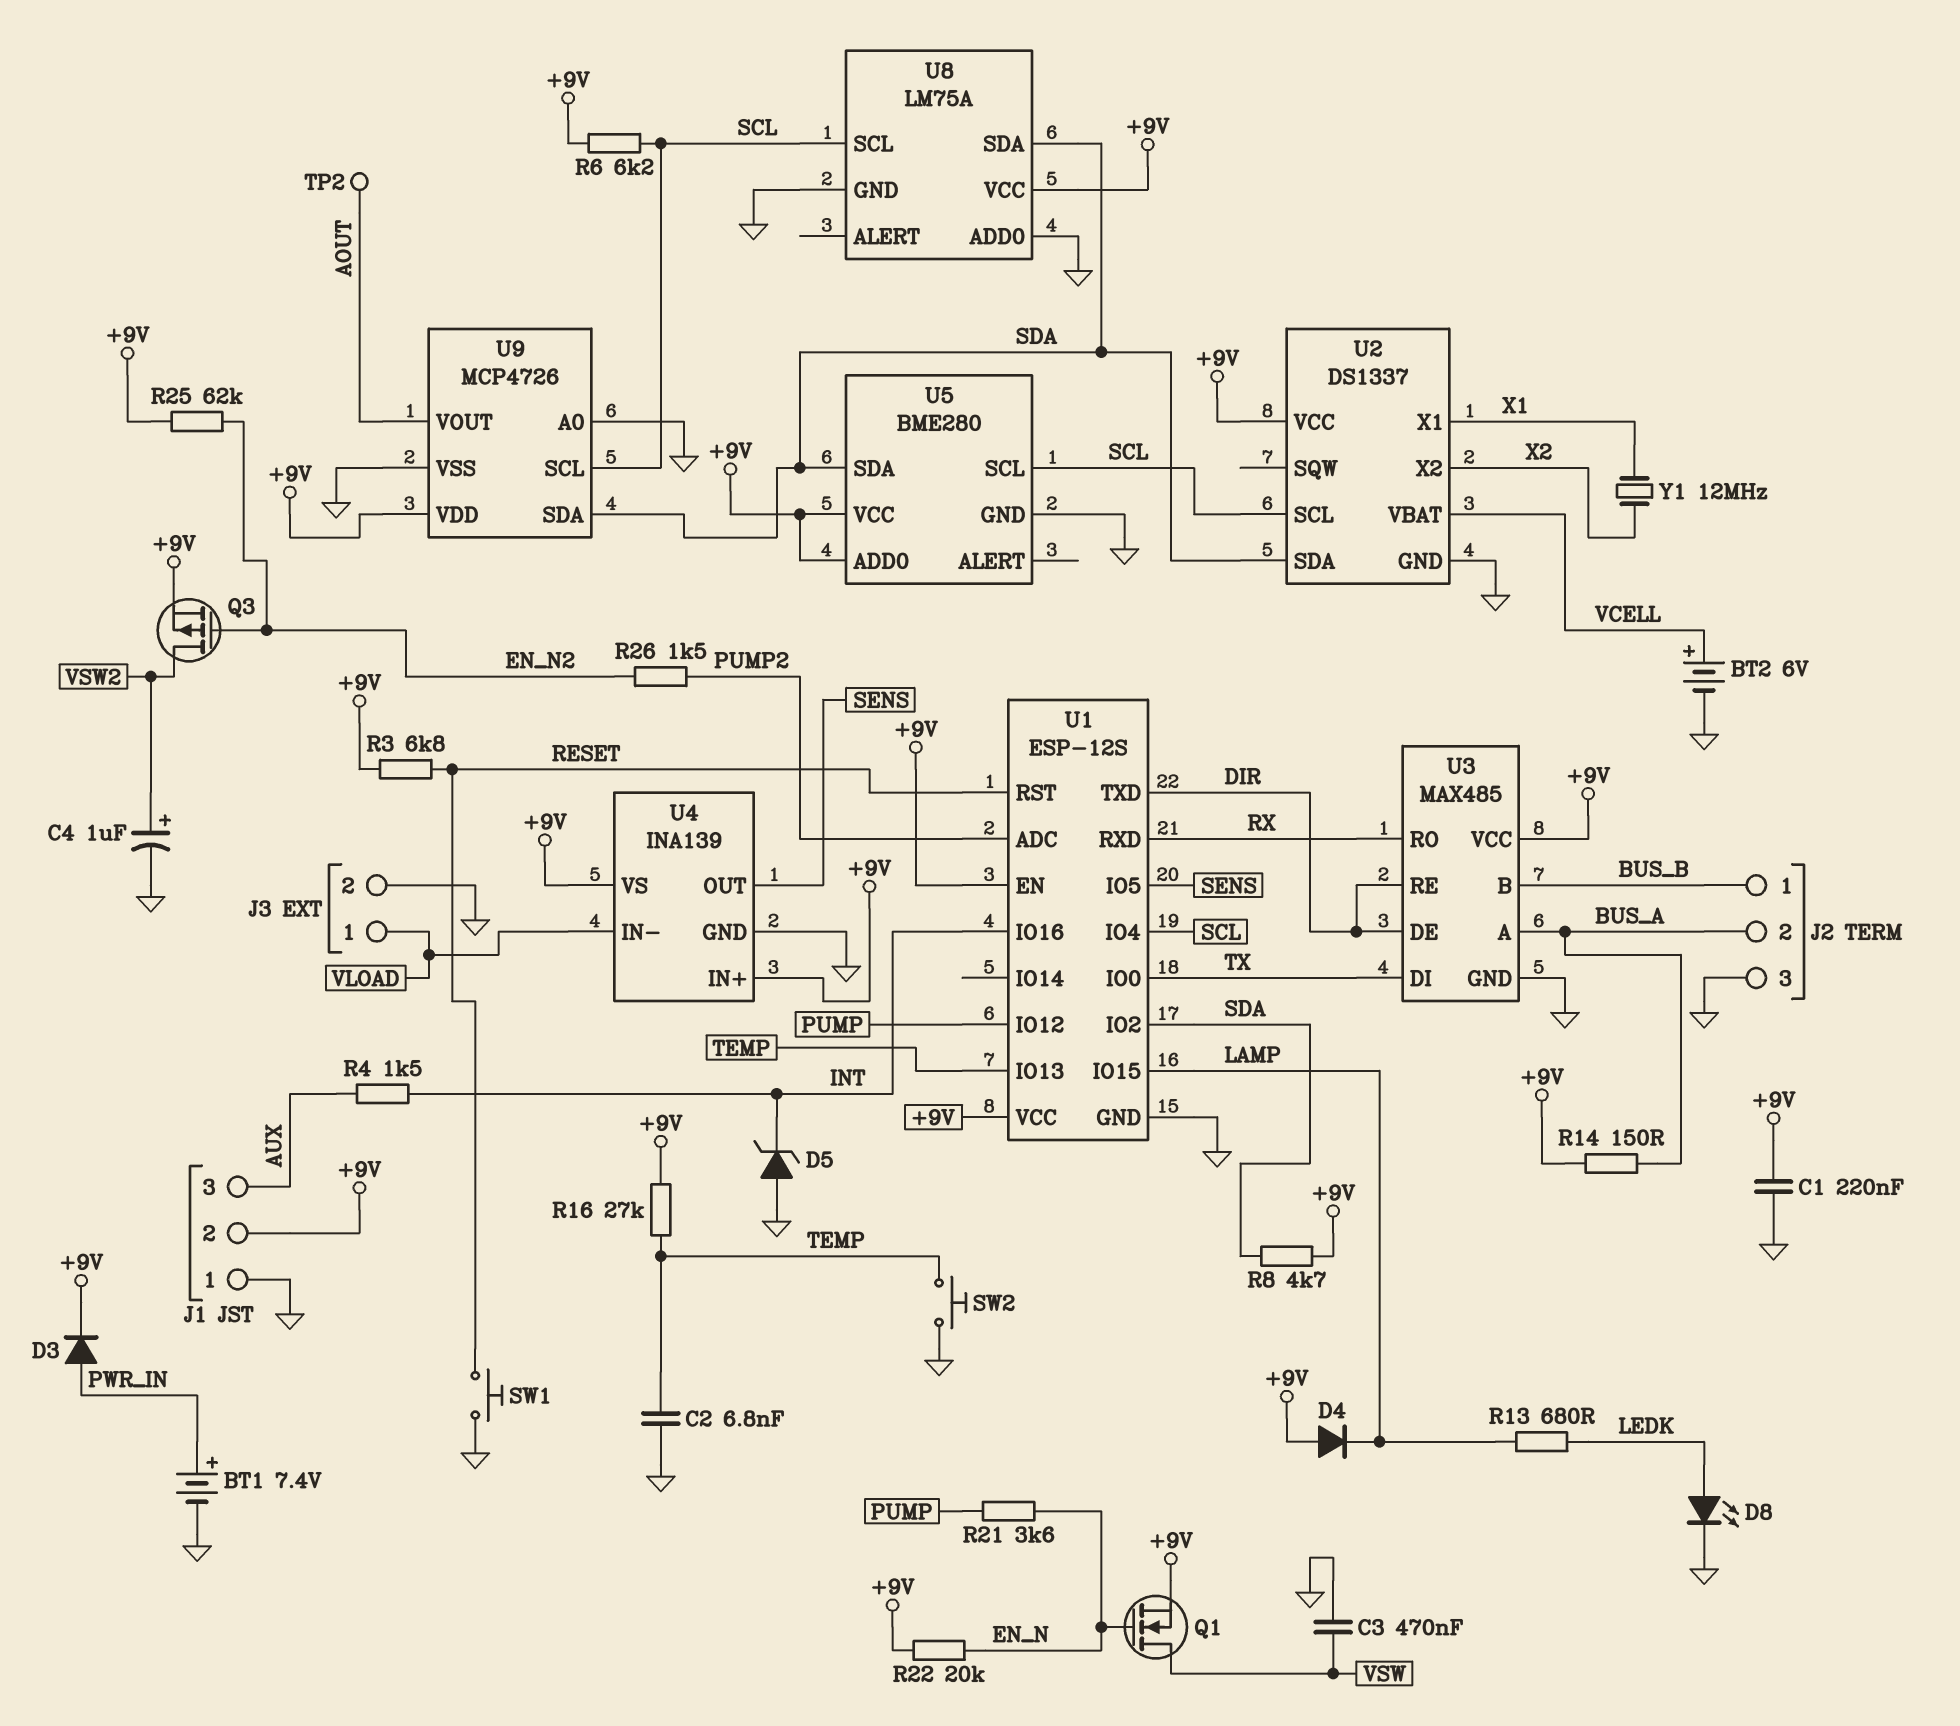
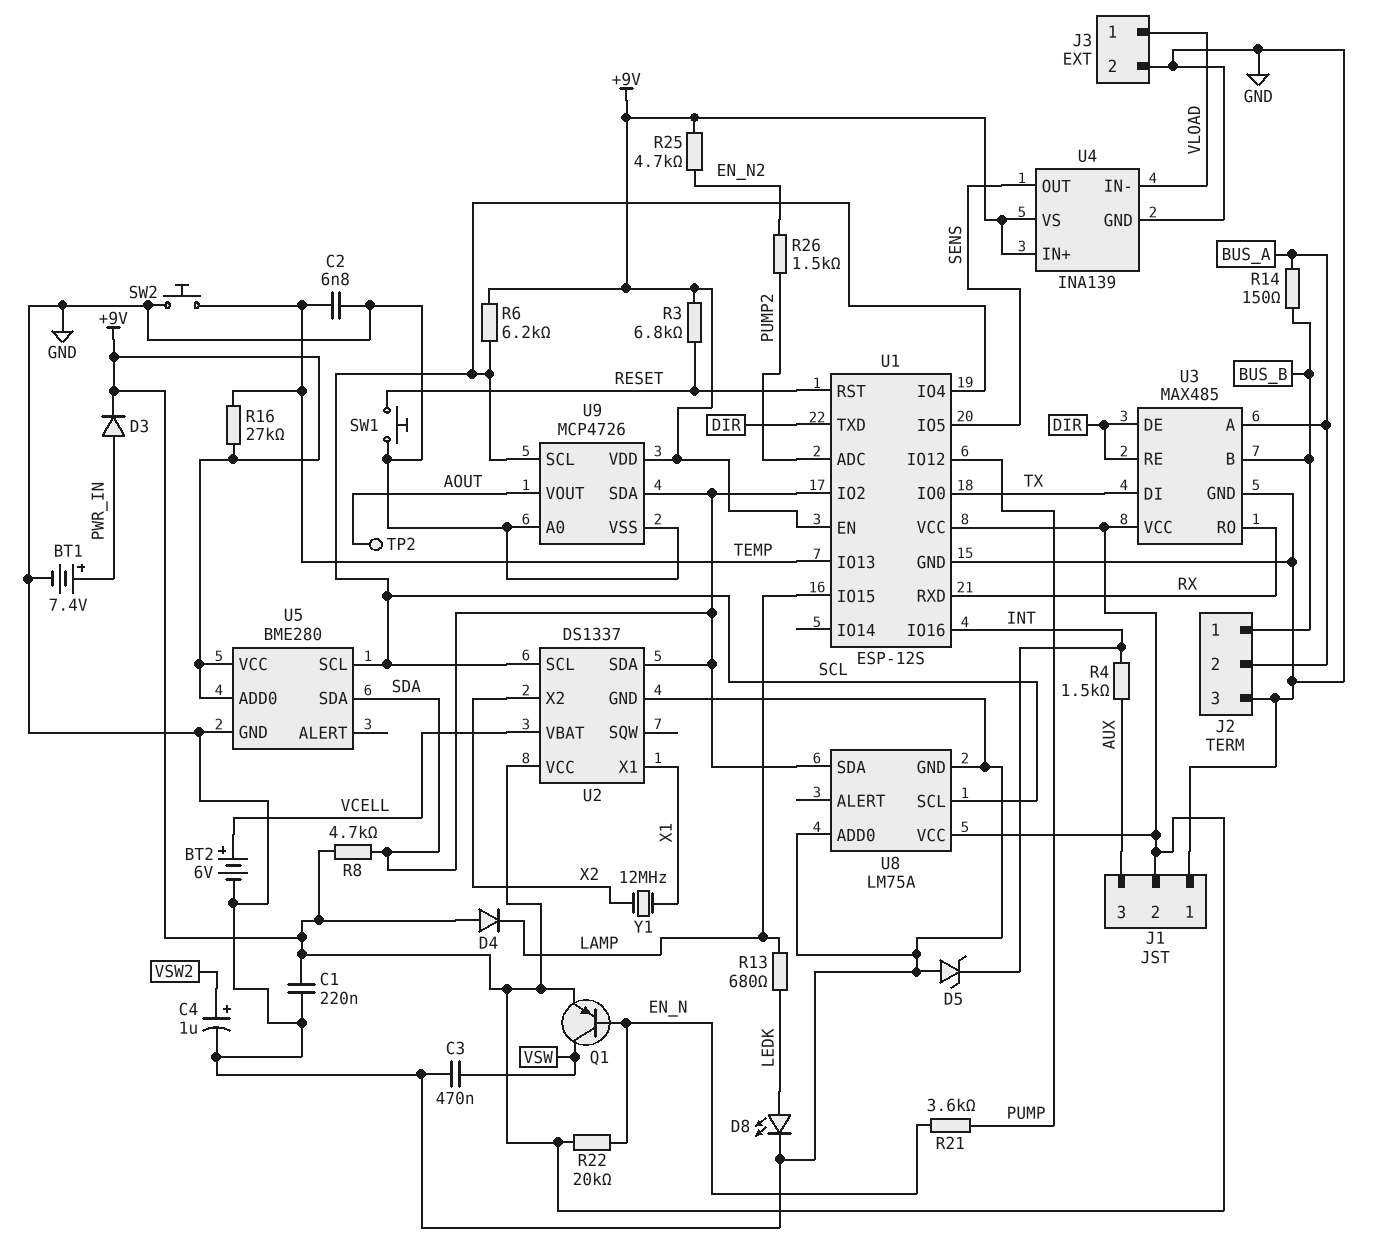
Q1: NMOS (G EN_N, D VSW, S +9V) -> PNP (B EN_N, C VSW, E +9V)
Q3: PMOS (G EN_N2, D VSW2, S +9V) -> none
R14: 150 (+9V, BUS_A) -> 150 (BUS_A, BUS_B)
R25: 62k (+9V, EN_N2) -> 4.7k (+9V, EN_N2)

